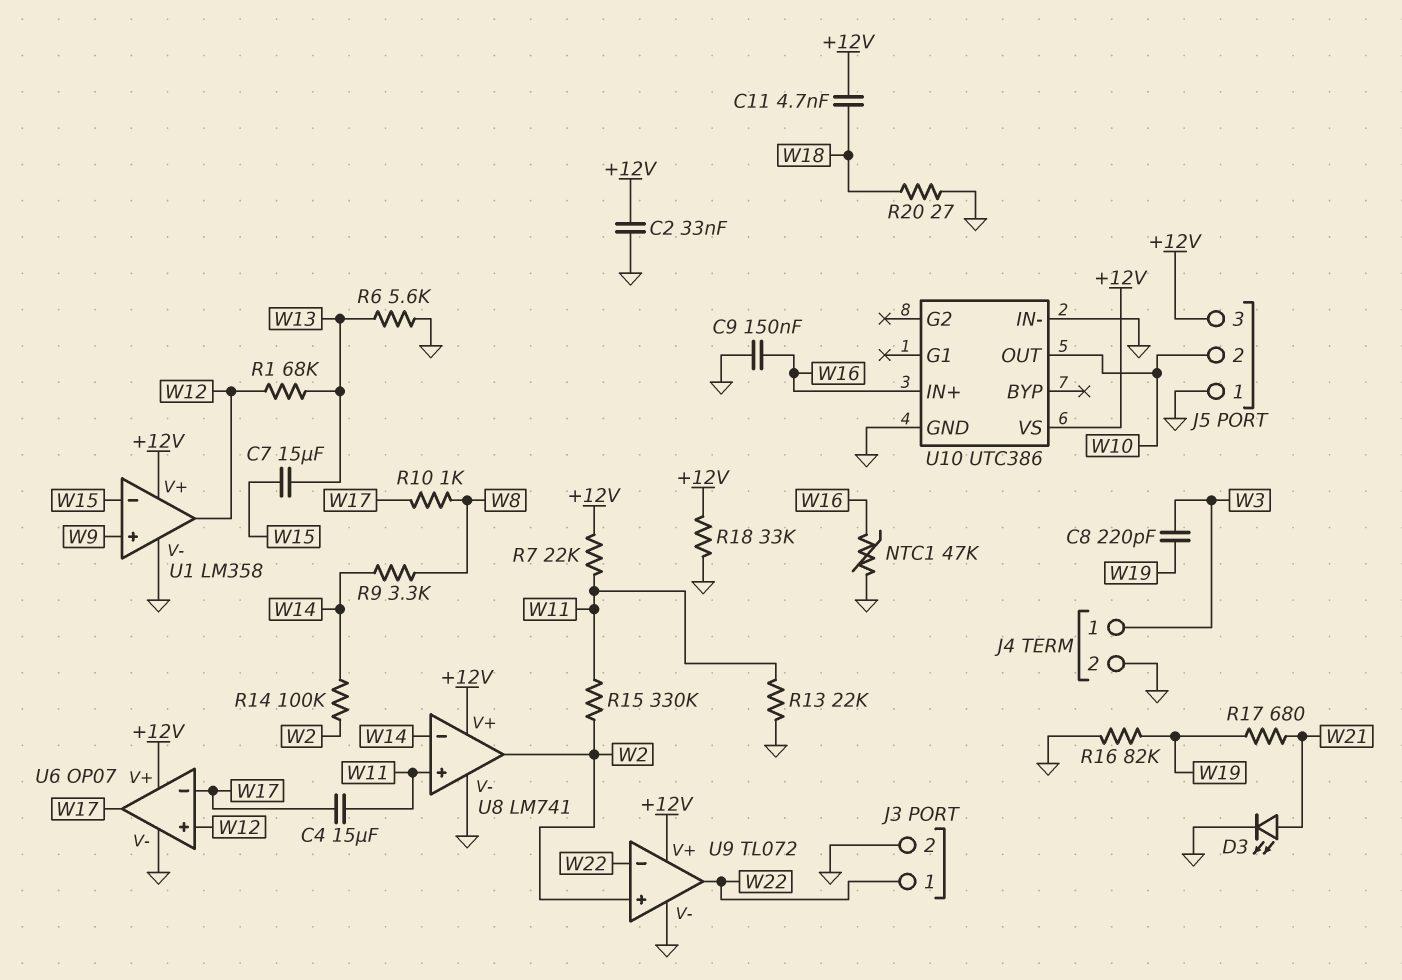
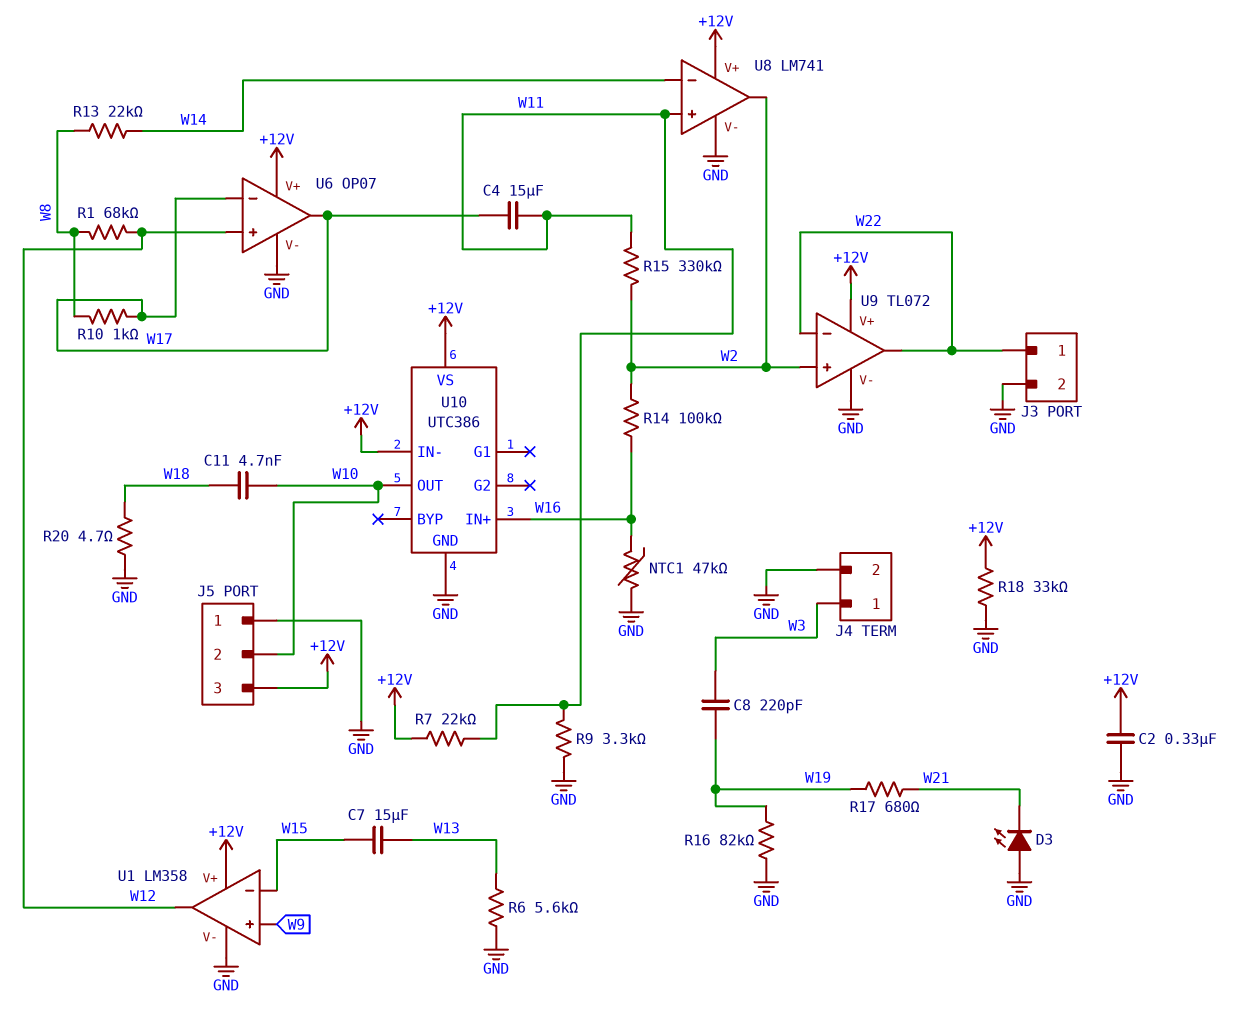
C2: 33nF (+12V, GND) -> 330nF (+12V, GND)
C9: 150nF (GND, W16) -> none
C11: 4.7nF (+12V, W18) -> 4.7nF (W10, W18)
D3: LED (A W21, K GND) -> LED (A GND, K W21)
R1: 68k (W12, W13) -> 68k (W8, W12)
R9: 3.3k (W8, W14) -> 3.3k (GND, W11)
R13: 22k (GND, W11) -> 22k (W8, W14)
R14: 100k (W2, W14) -> 100k (W2, W16)
R20: 27 (GND, W18) -> 4.7 (GND, W18)
U10 pin IN-: GND -> +12V

